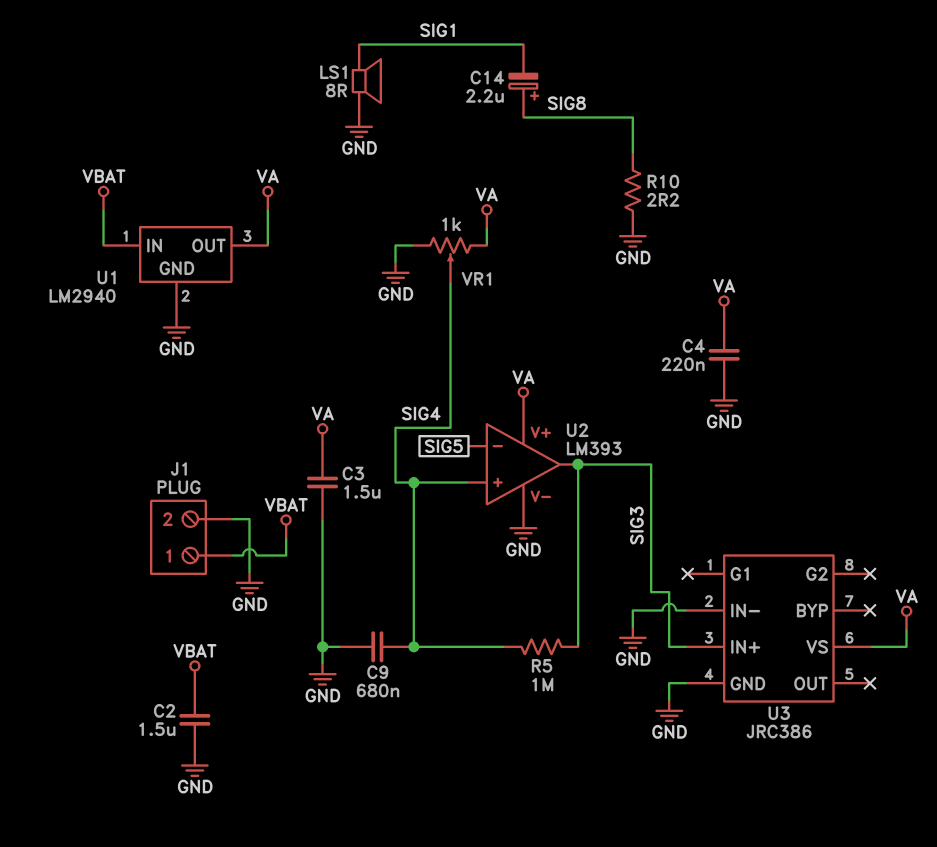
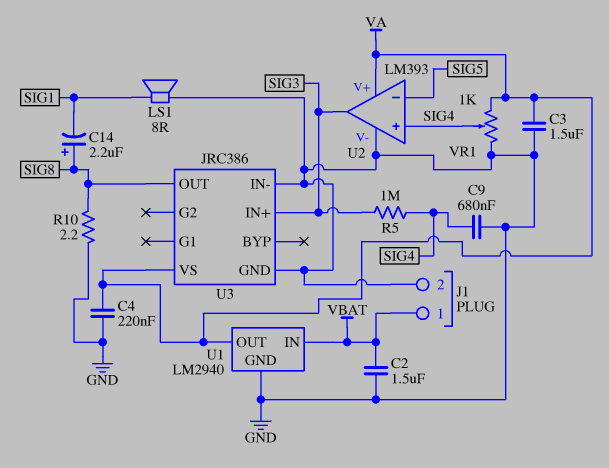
U3 pin OUT: none -> SIG8

